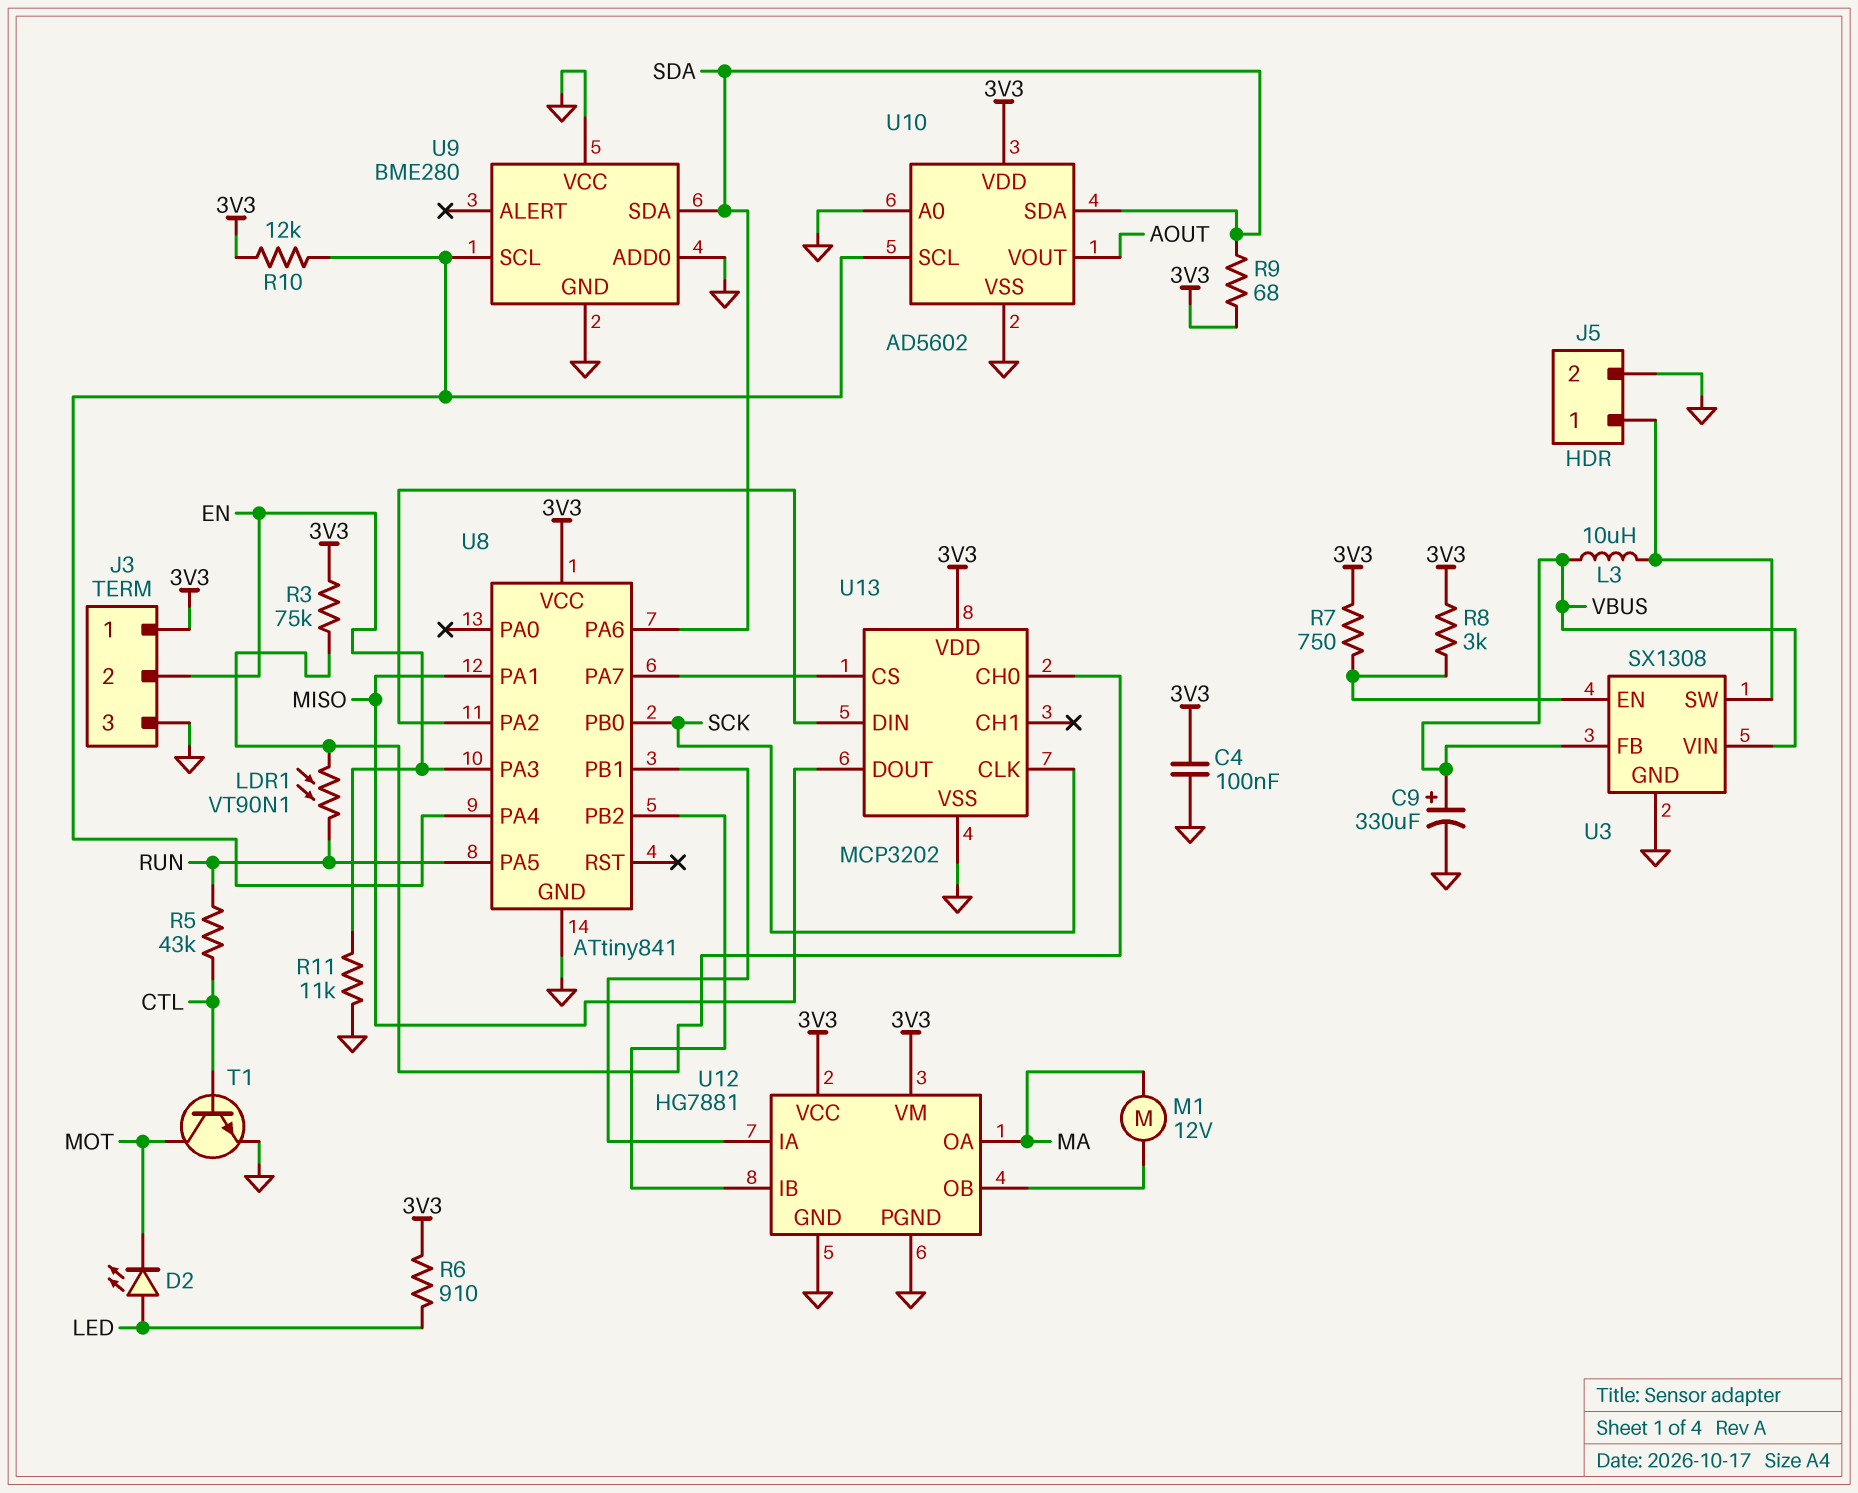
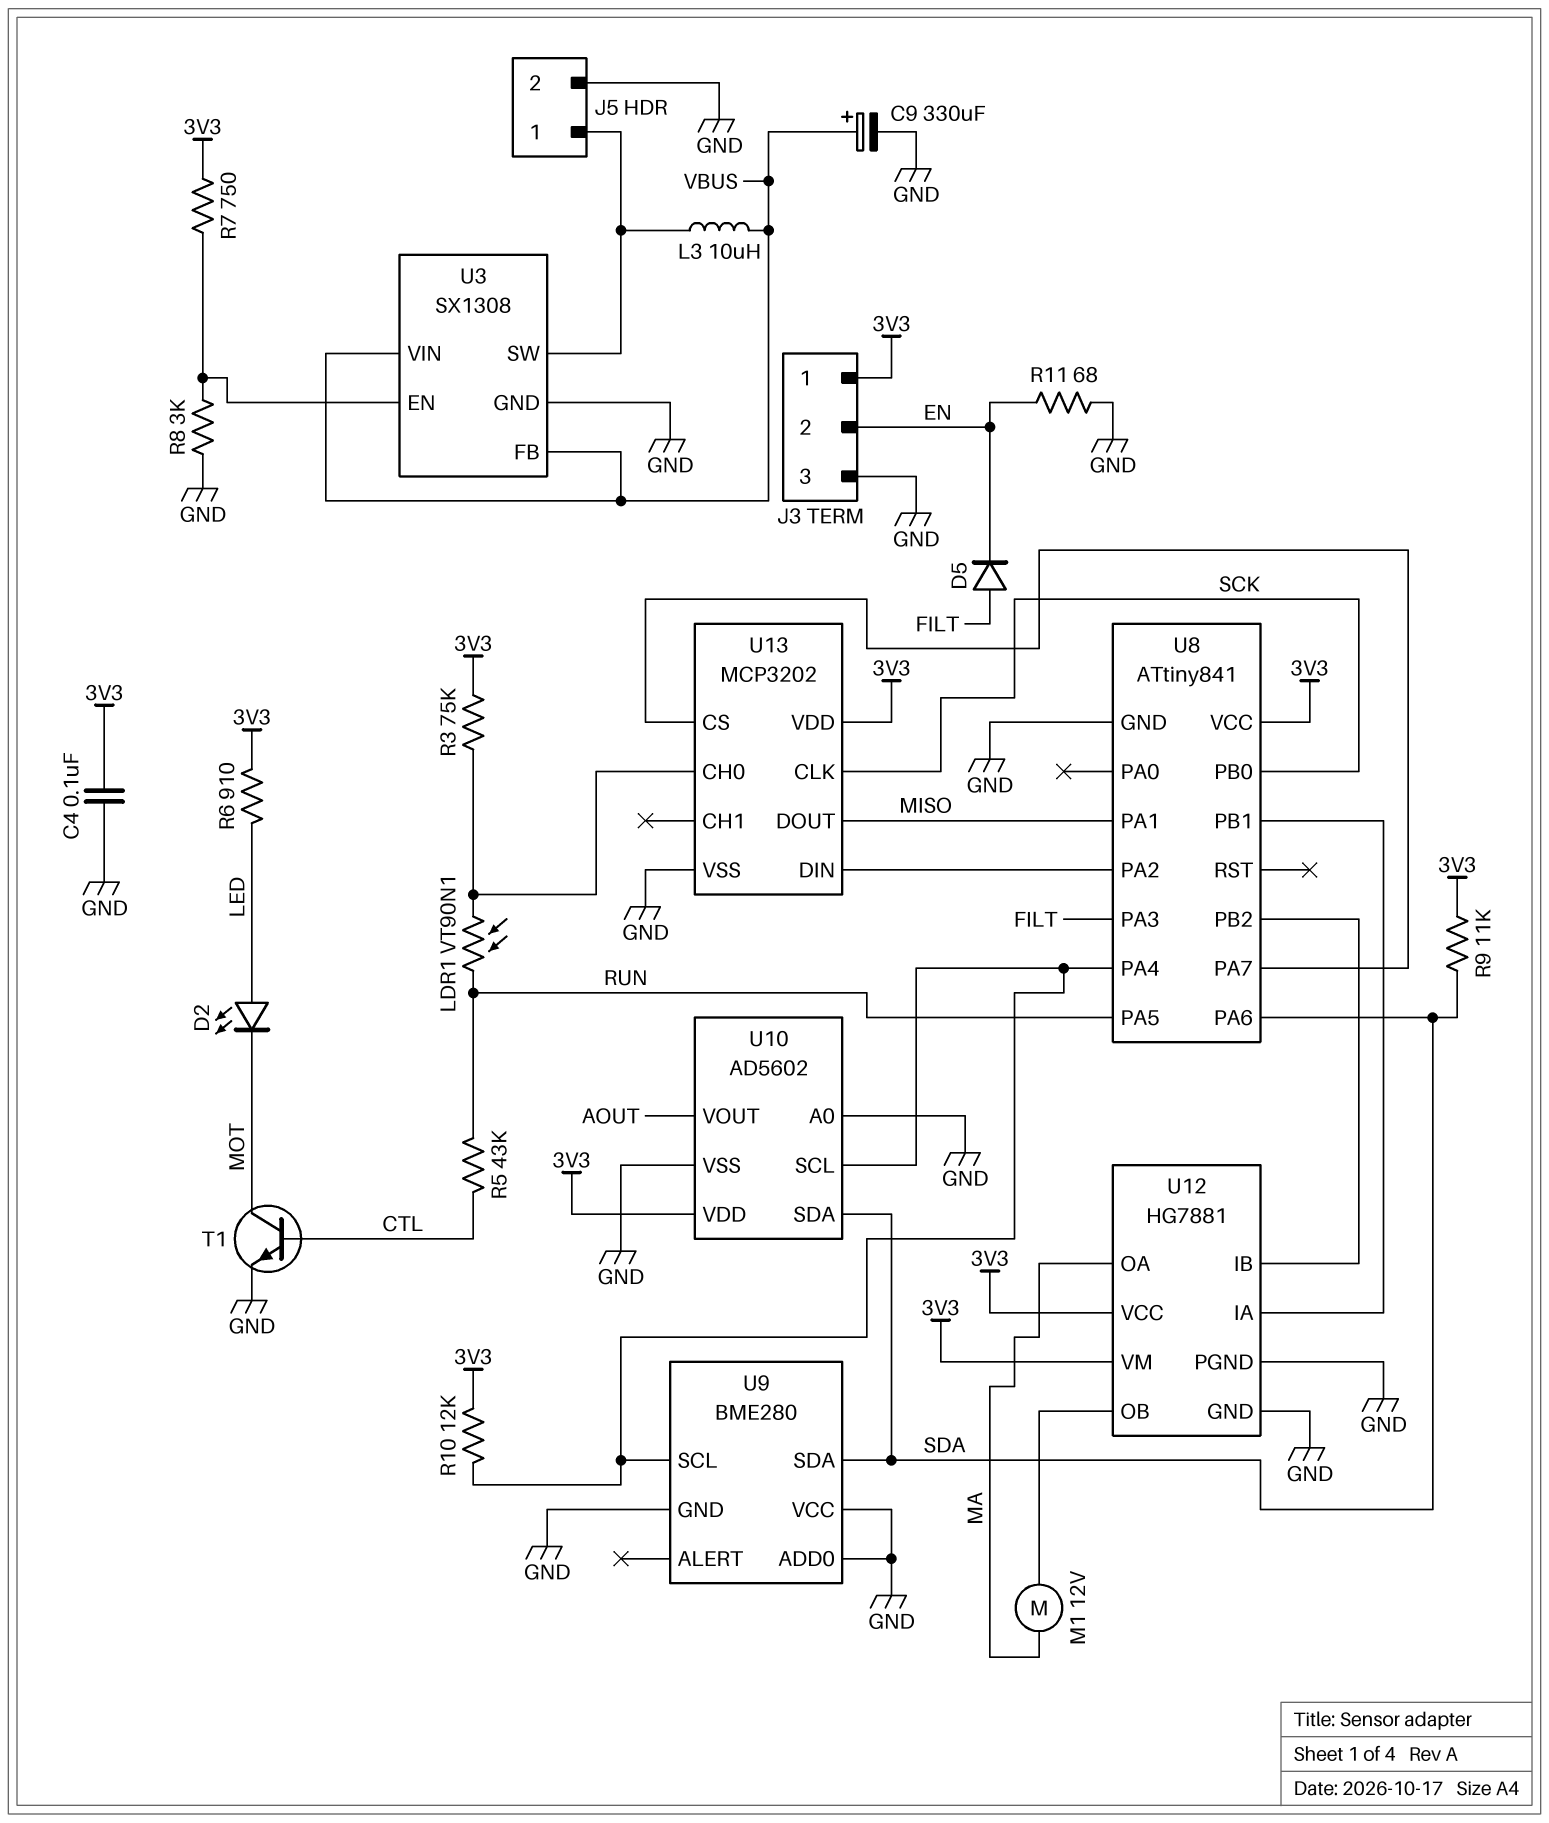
D5: none -> diode (A FILT, K EN)
R8: 3k (3V3, U3/EN) -> 3k (GND, U3/EN)
R9: 68 (3V3, SDA) -> 11k (3V3, SDA)
R11: 11k (EN, GND) -> 68 (EN, GND)
U8 pin PA3: EN -> FILT

